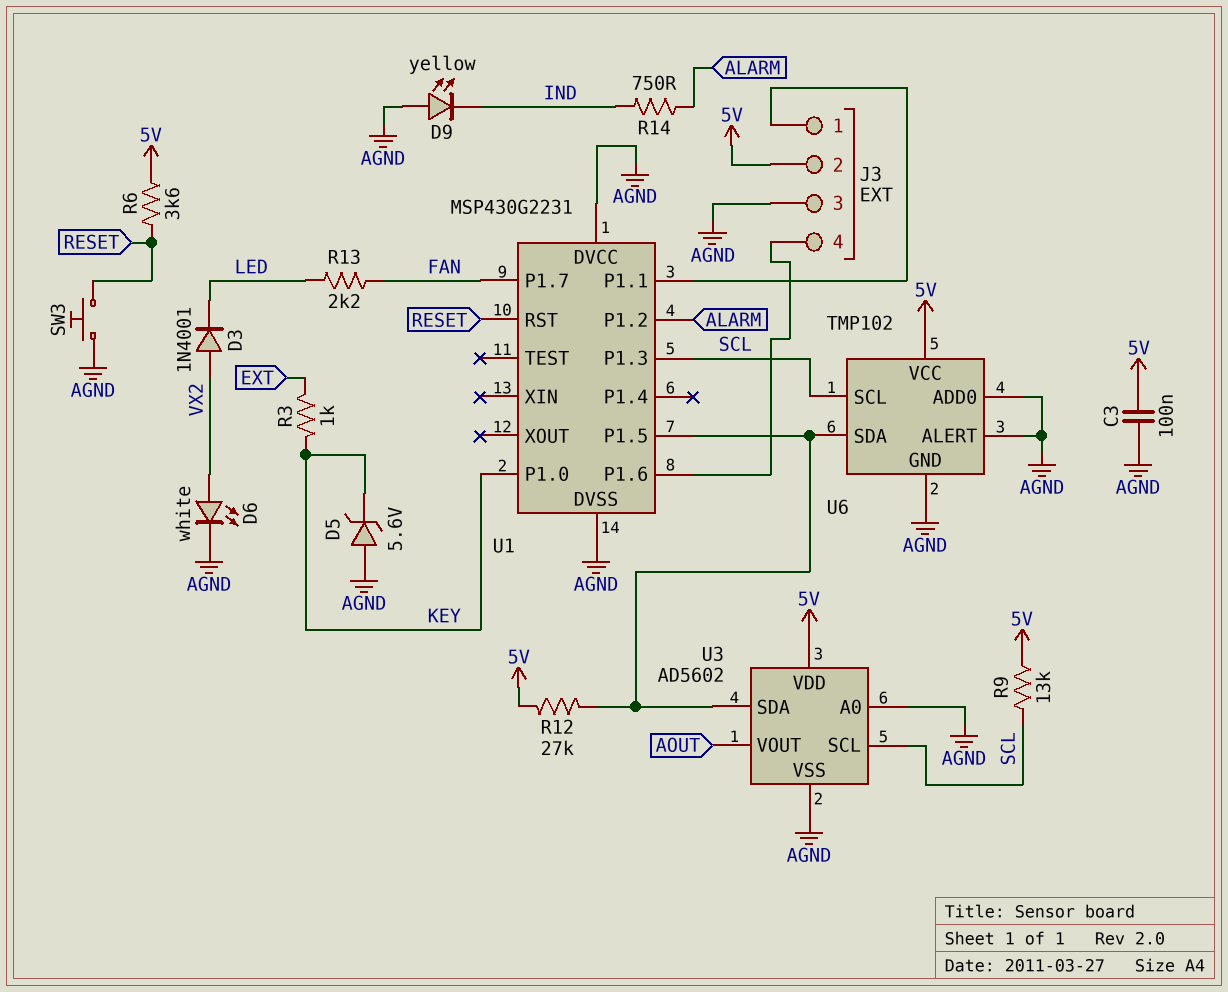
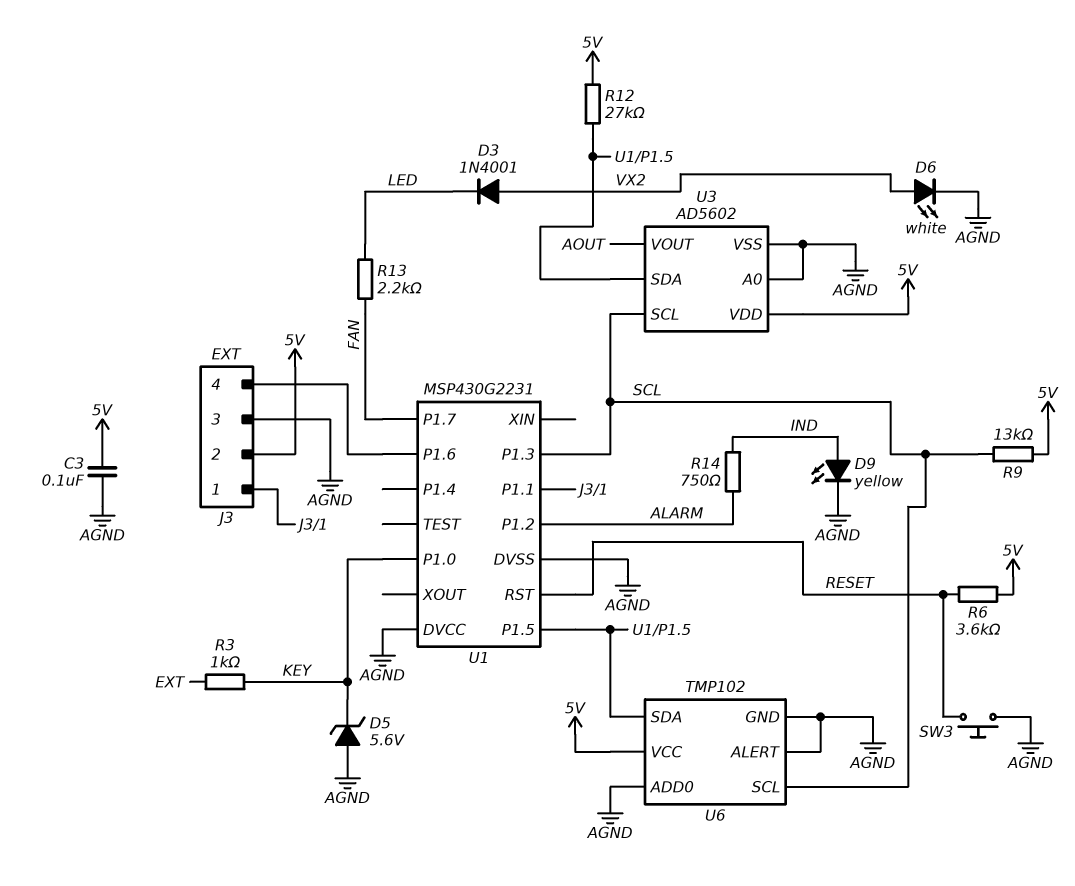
D9: LED yellow (A AGND, K IND) -> LED yellow (A IND, K AGND)

